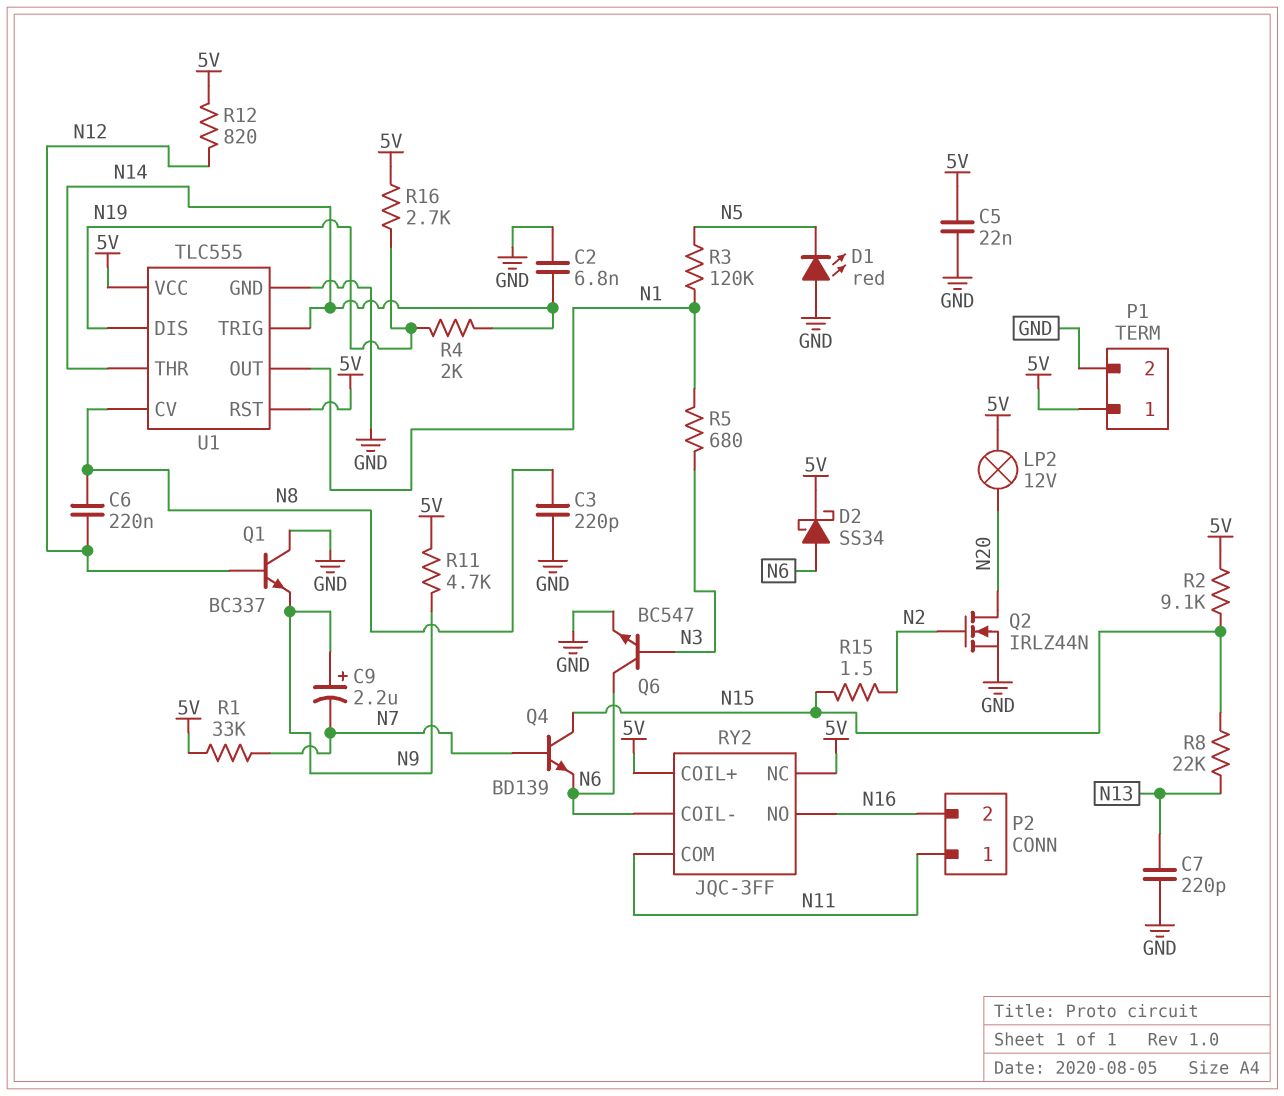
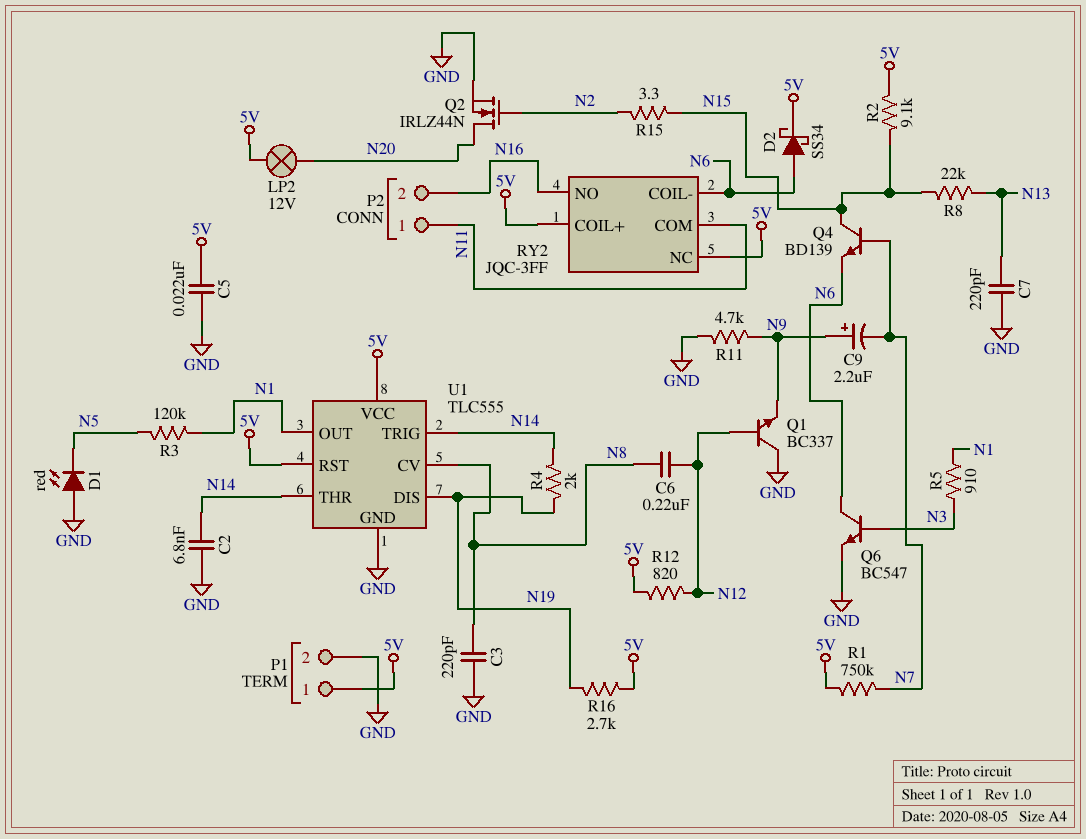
R1: 33k (5V, N7) -> 750k (5V, N7)
R5: 680 (N1, N3) -> 910 (N1, N3)
R11: 4.7k (5V, N9) -> 4.7k (GND, N9)
R15: 1.5 (N2, N15) -> 3.3 (N2, N15)

